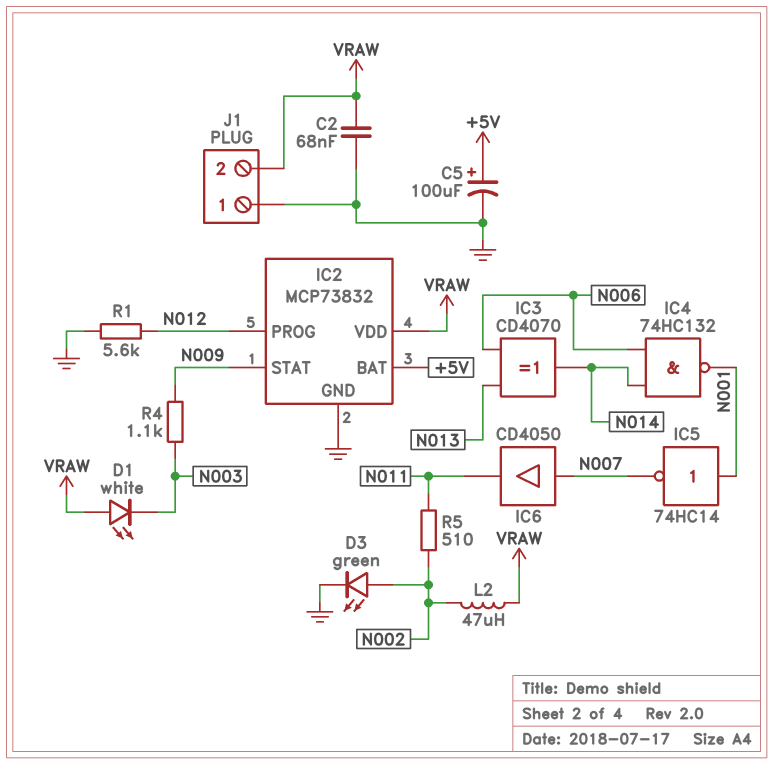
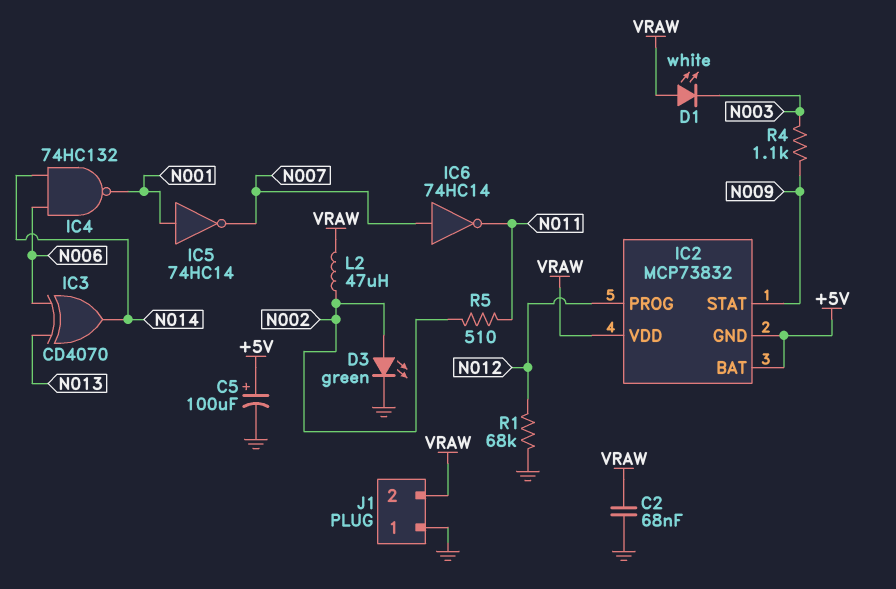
IC2 pin GND: GND -> +5V
IC6: buffer CD4050 (in N007, out N011) -> NOT 74HC14 (in N007, out N011)
R1: 5.6k (GND, N012) -> 68k (GND, N012)

